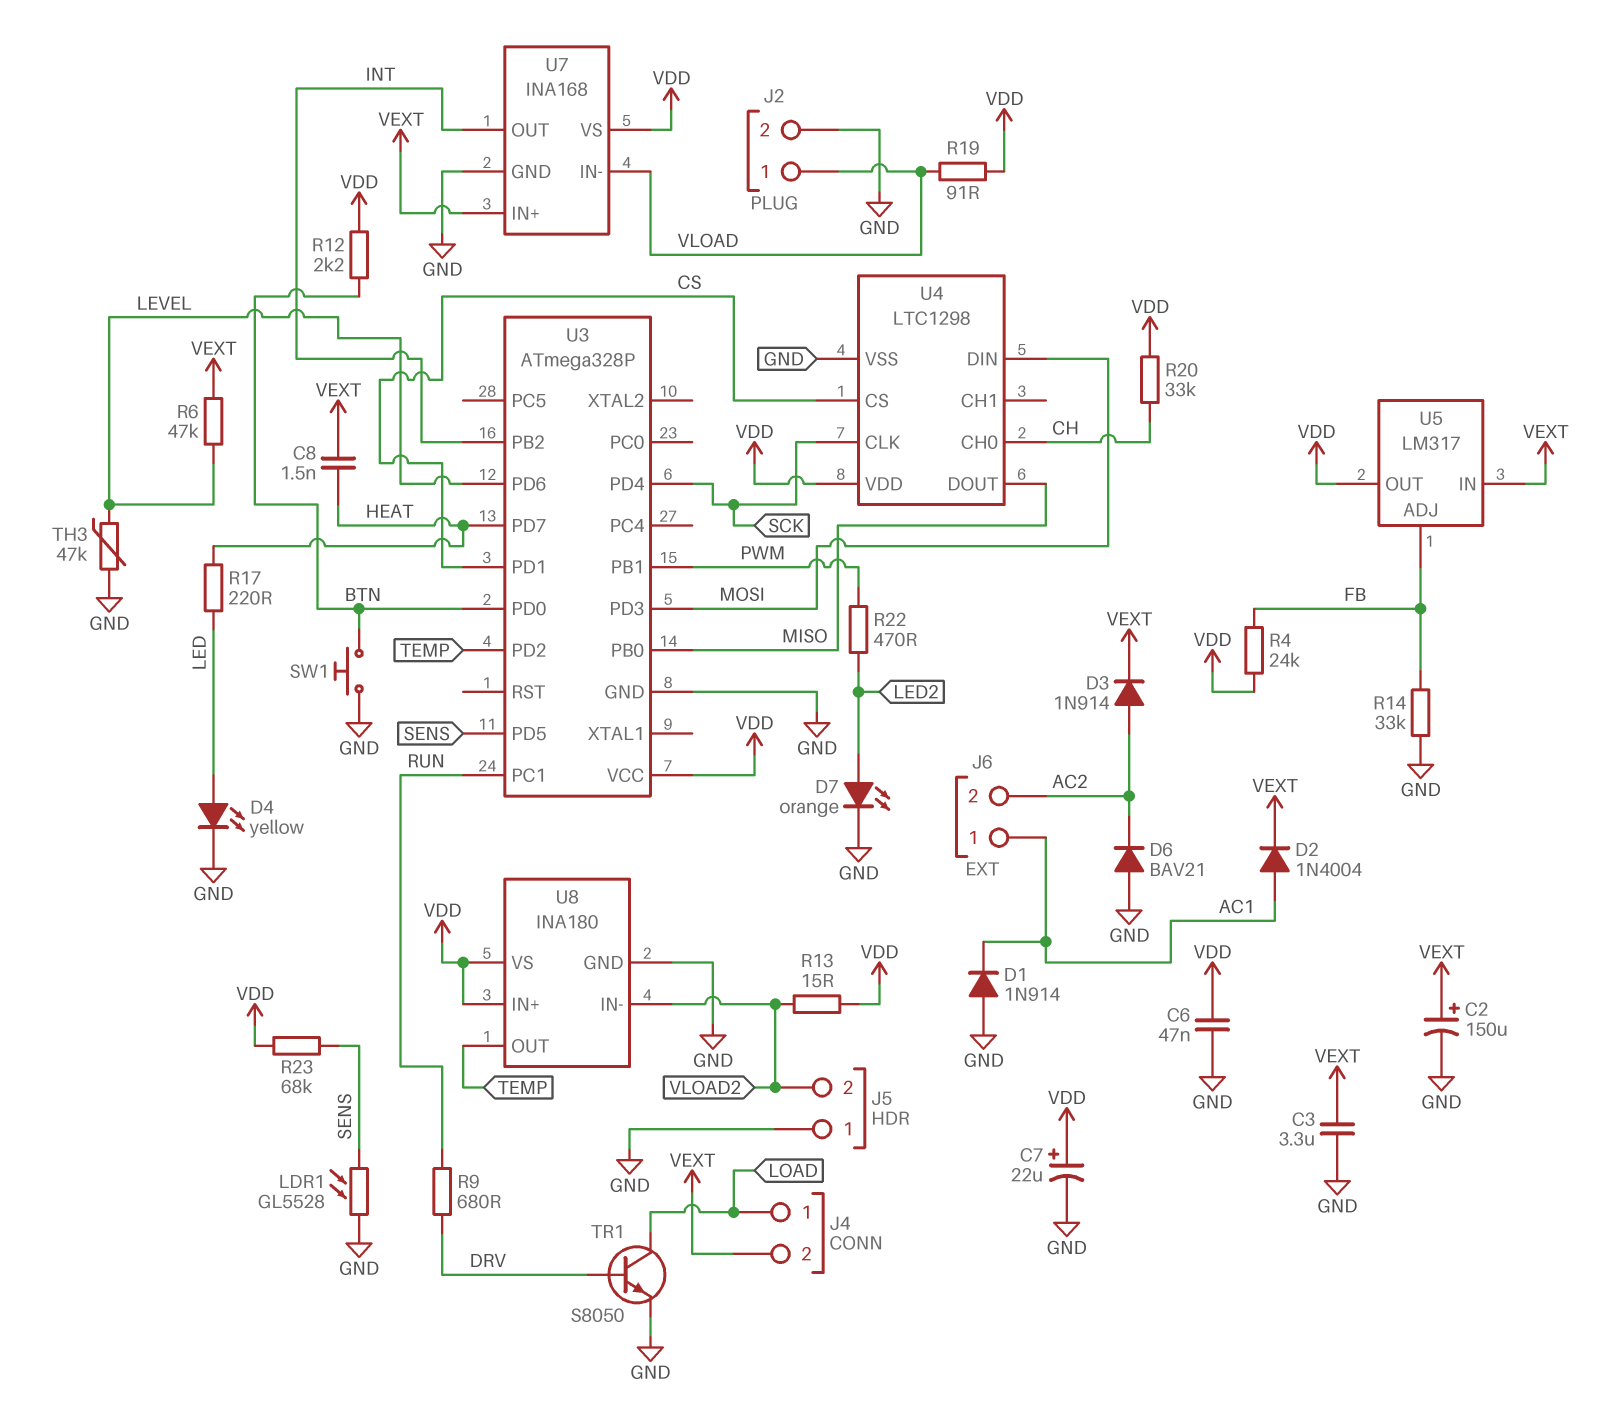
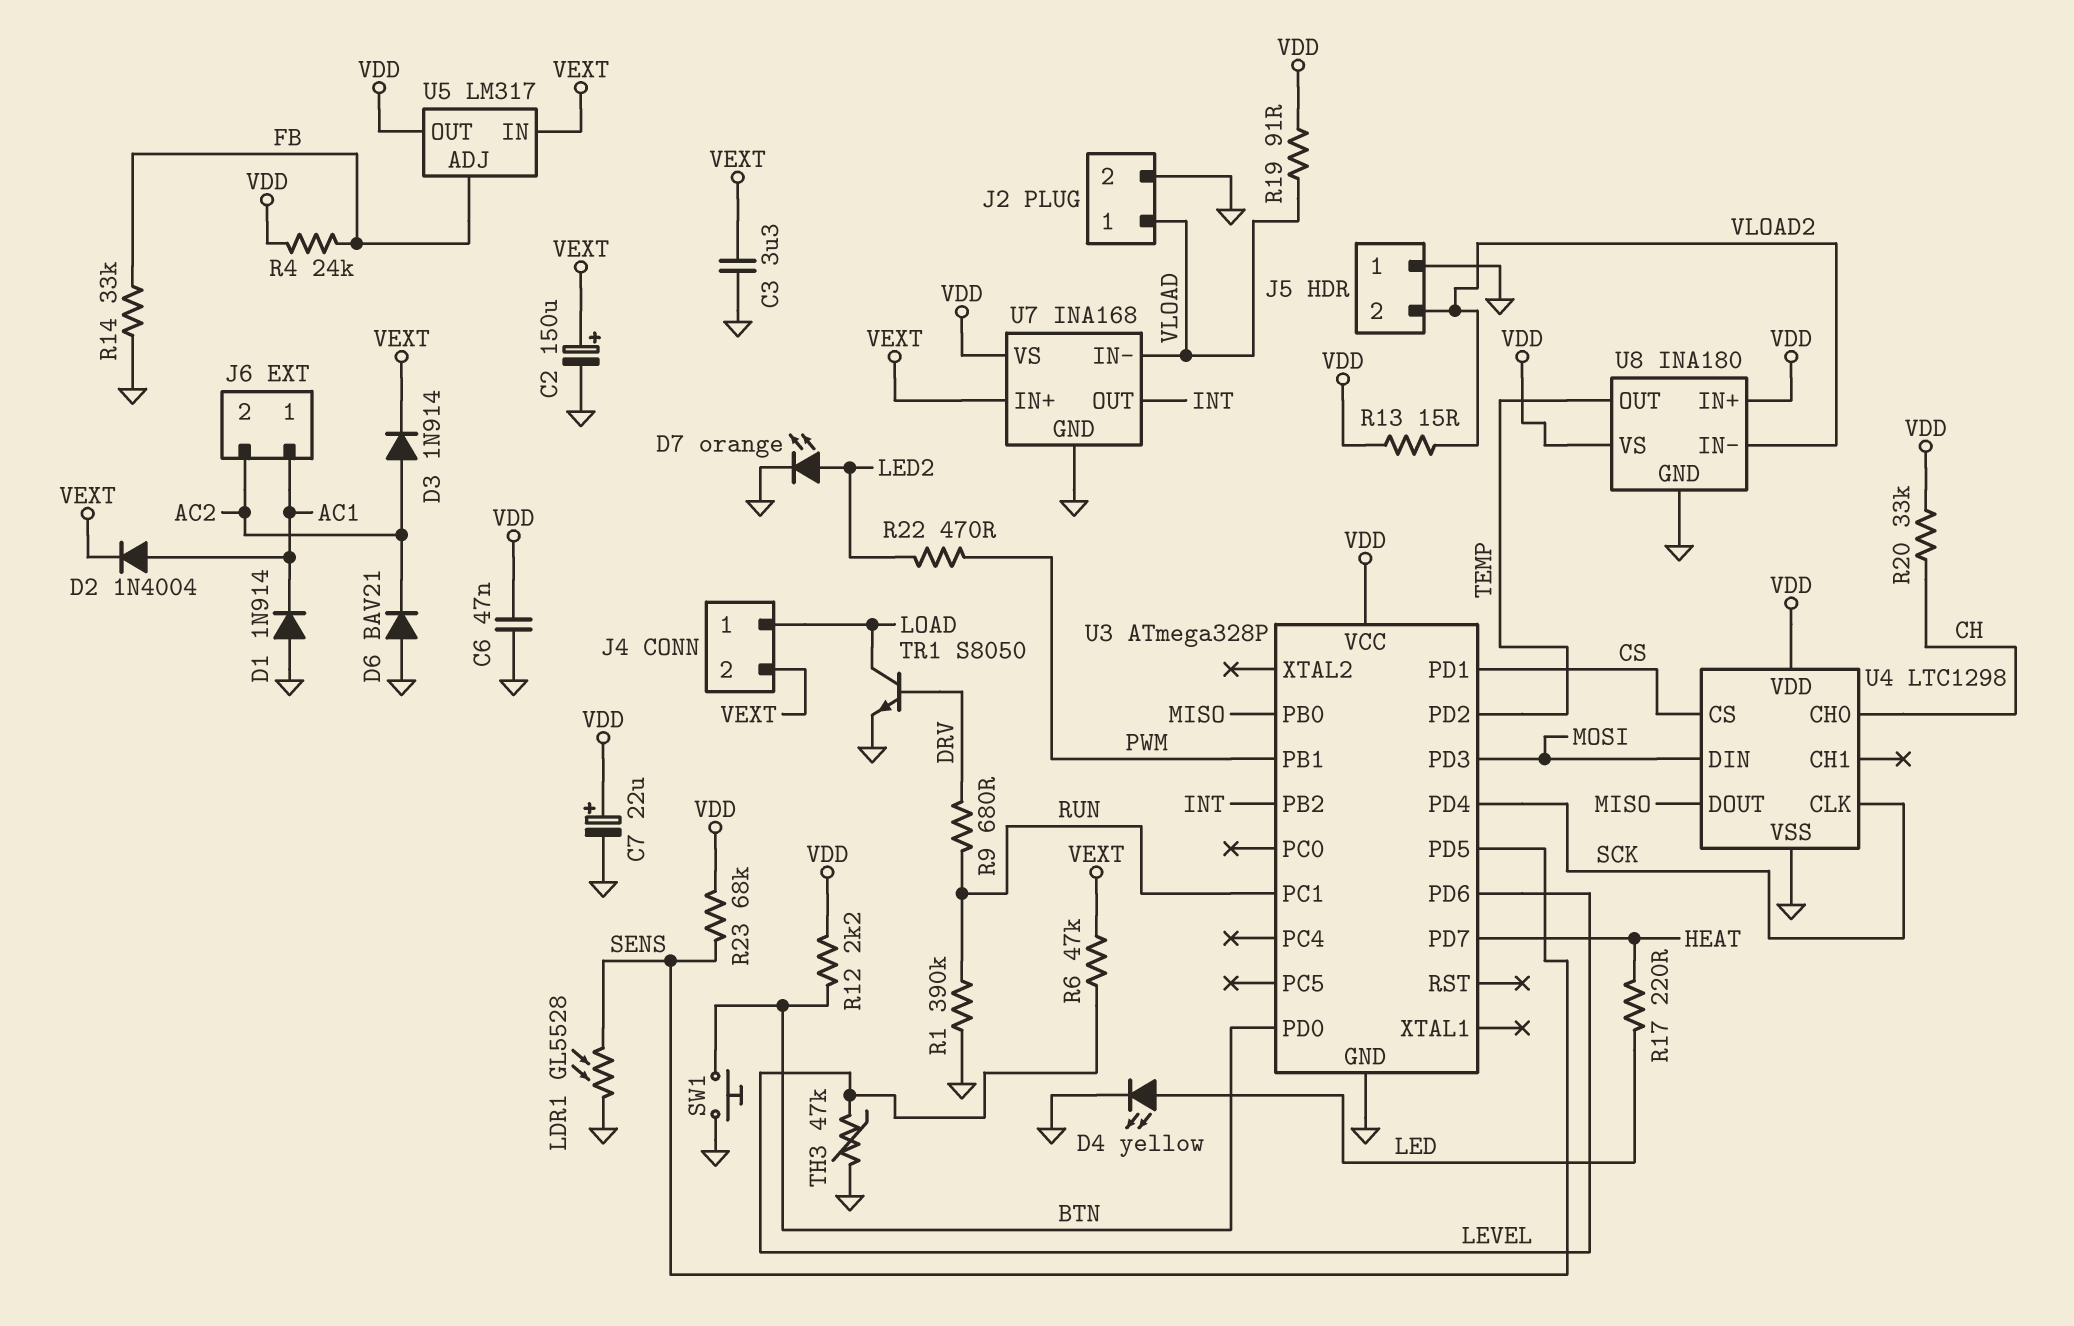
C8: 1.5nF (HEAT, VEXT) -> none
R1: none -> 390k (GND, RUN)

